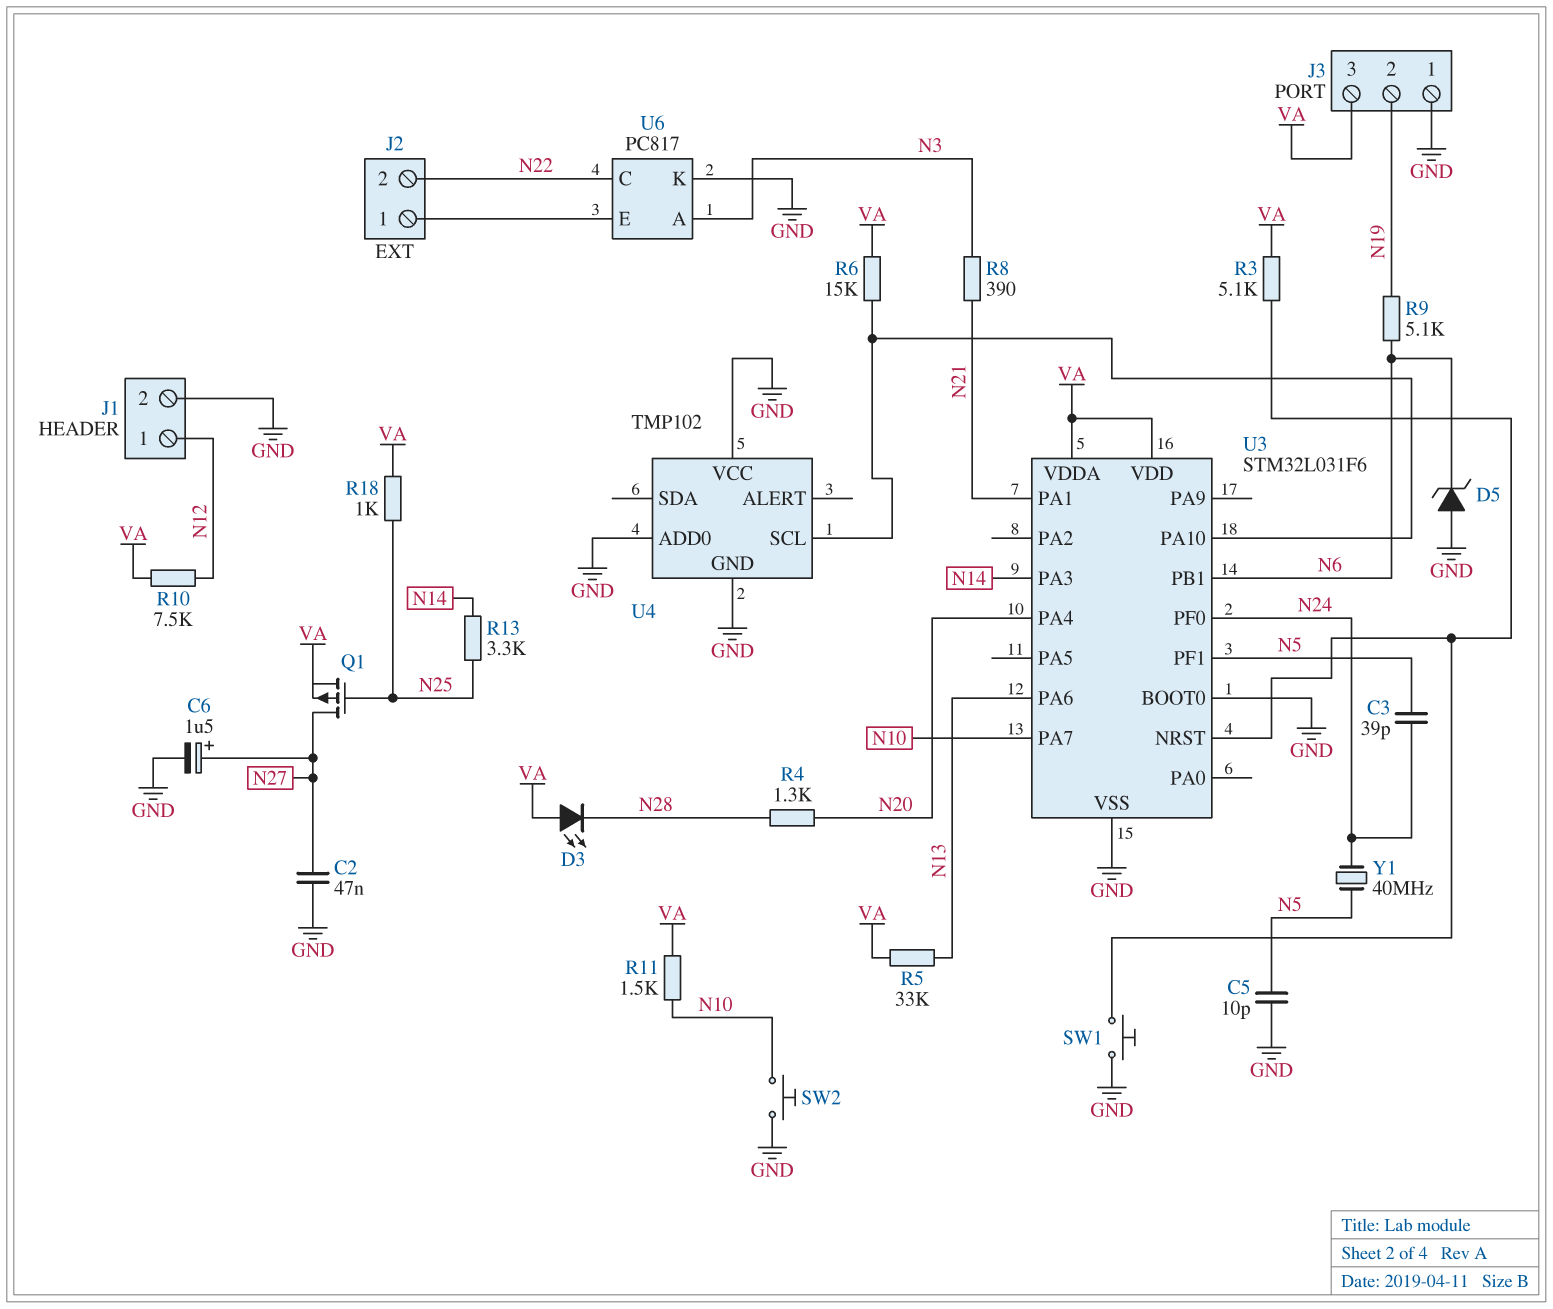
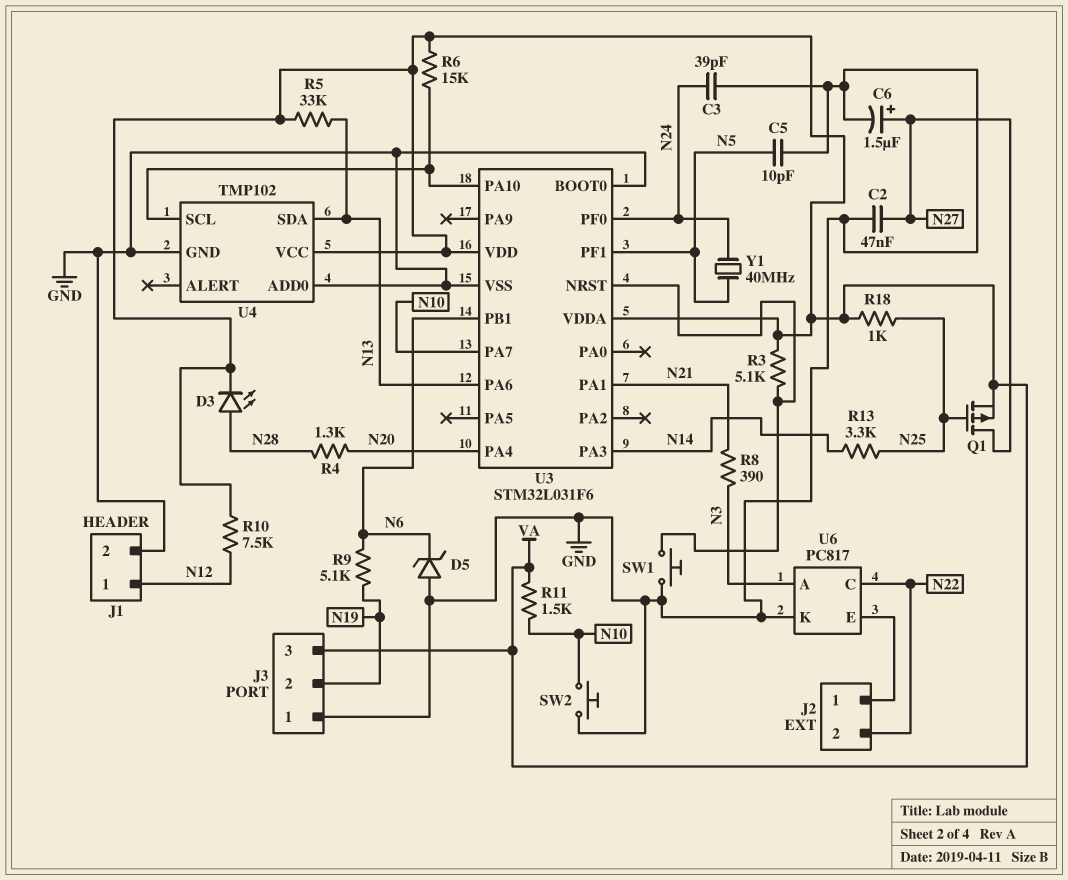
C3: 39pF (N5, N24) -> 39pF (GND, N24)
D3: LED (A VA, K N28) -> LED (A N28, K VA)
U4 pin SDA: none -> N13
U4 pin VCC: GND -> VA

